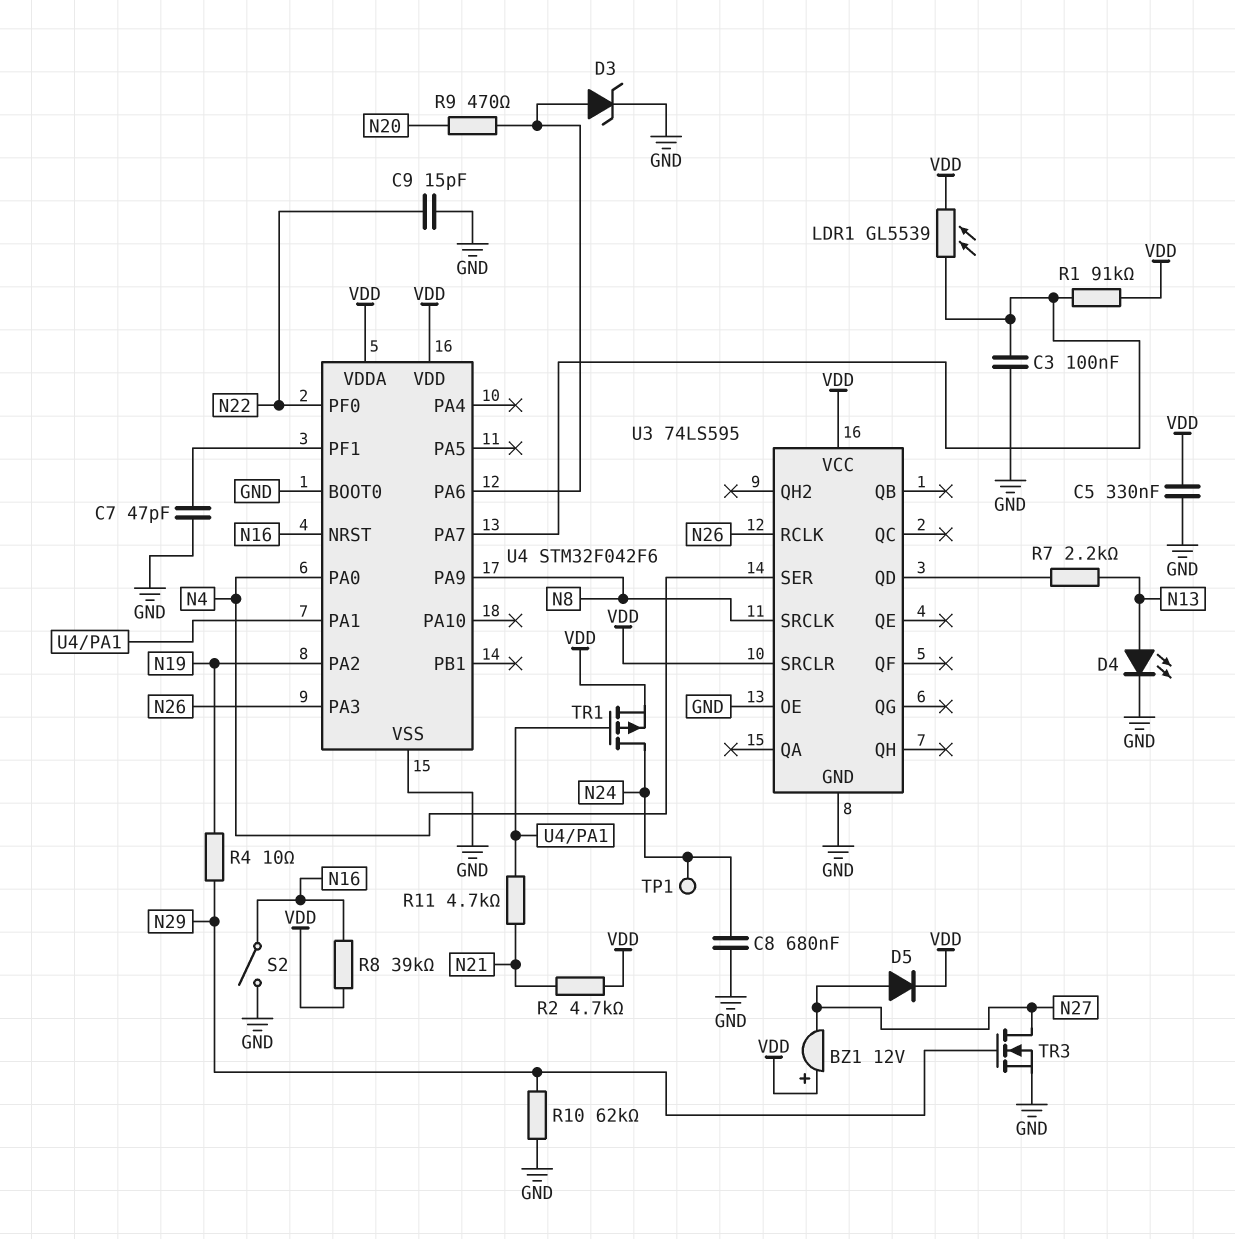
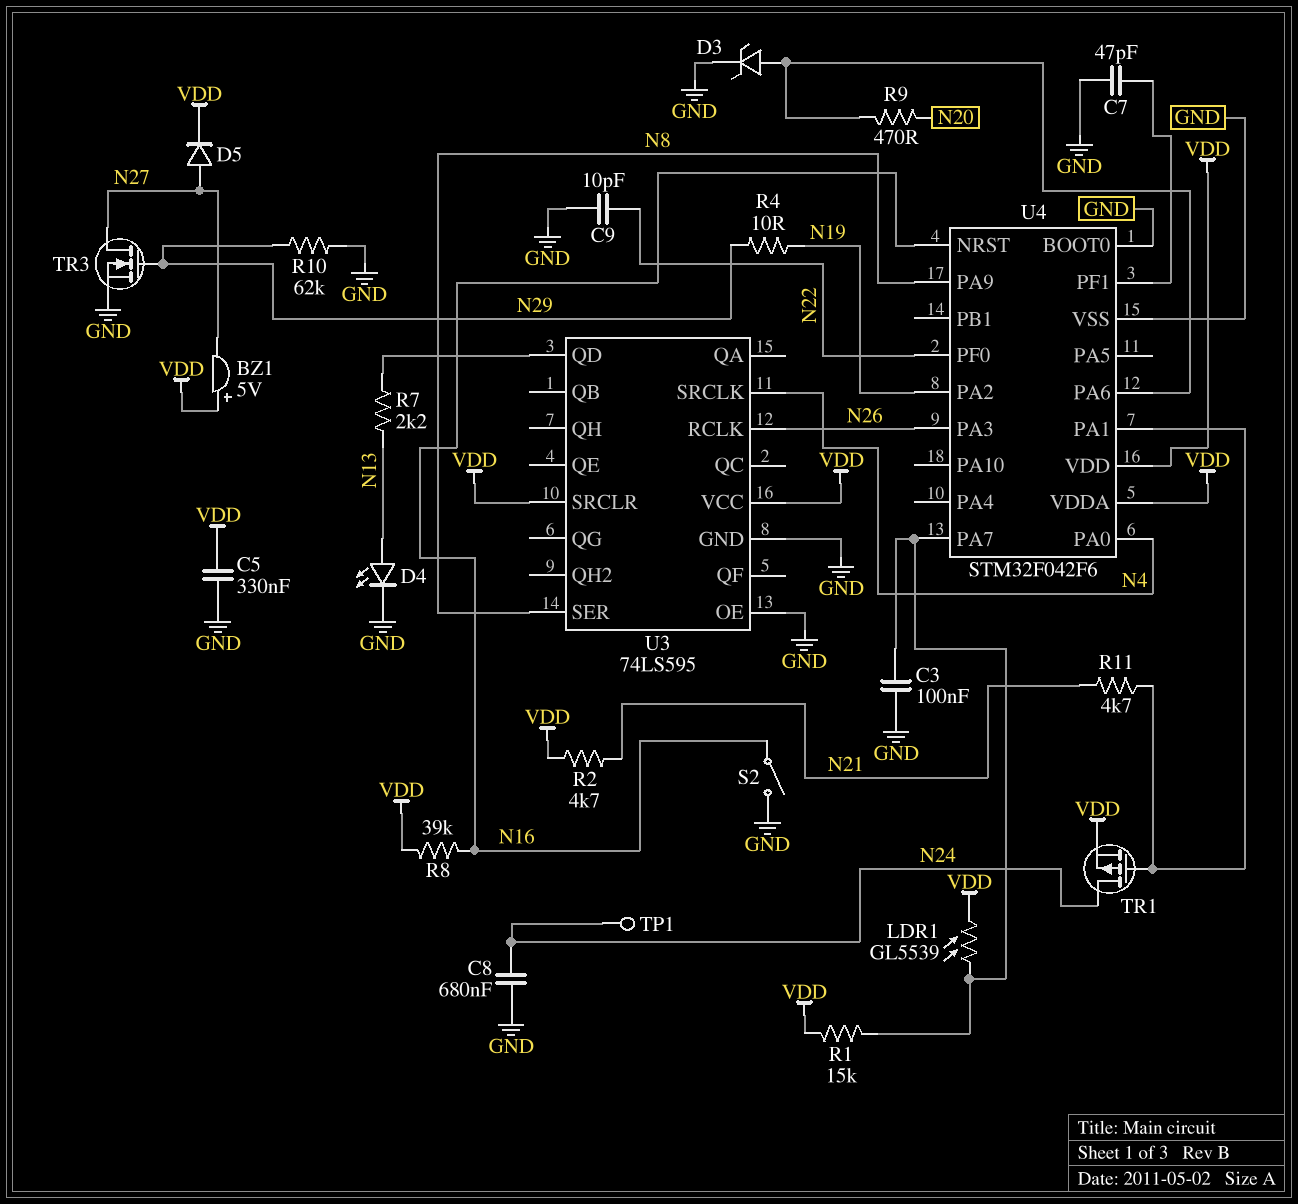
BZ1: buzzer 12V (plus VDD, minus N27) -> buzzer 5V (plus VDD, minus N27)
C9: 15pF (GND, N22) -> 10pF (GND, N22)
R1: 91k (U4/PA7, VDD) -> 15k (U4/PA7, VDD)
U3 pin SER: N4 -> N8
U3 pin SRCLK: N8 -> N4

